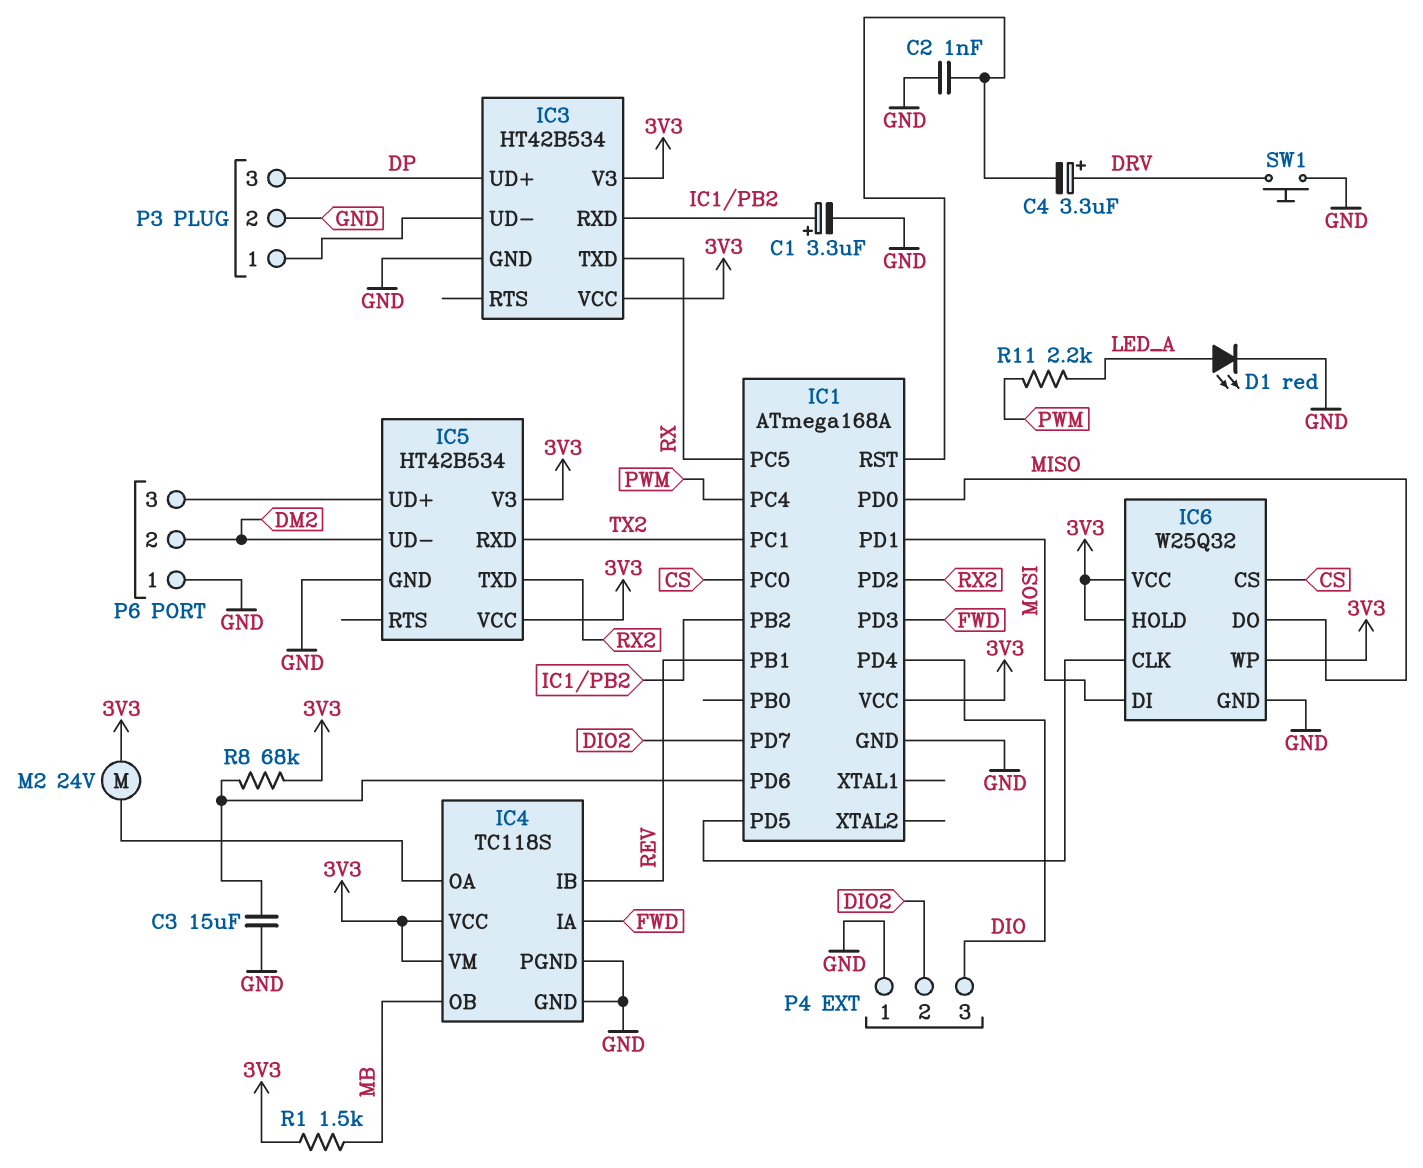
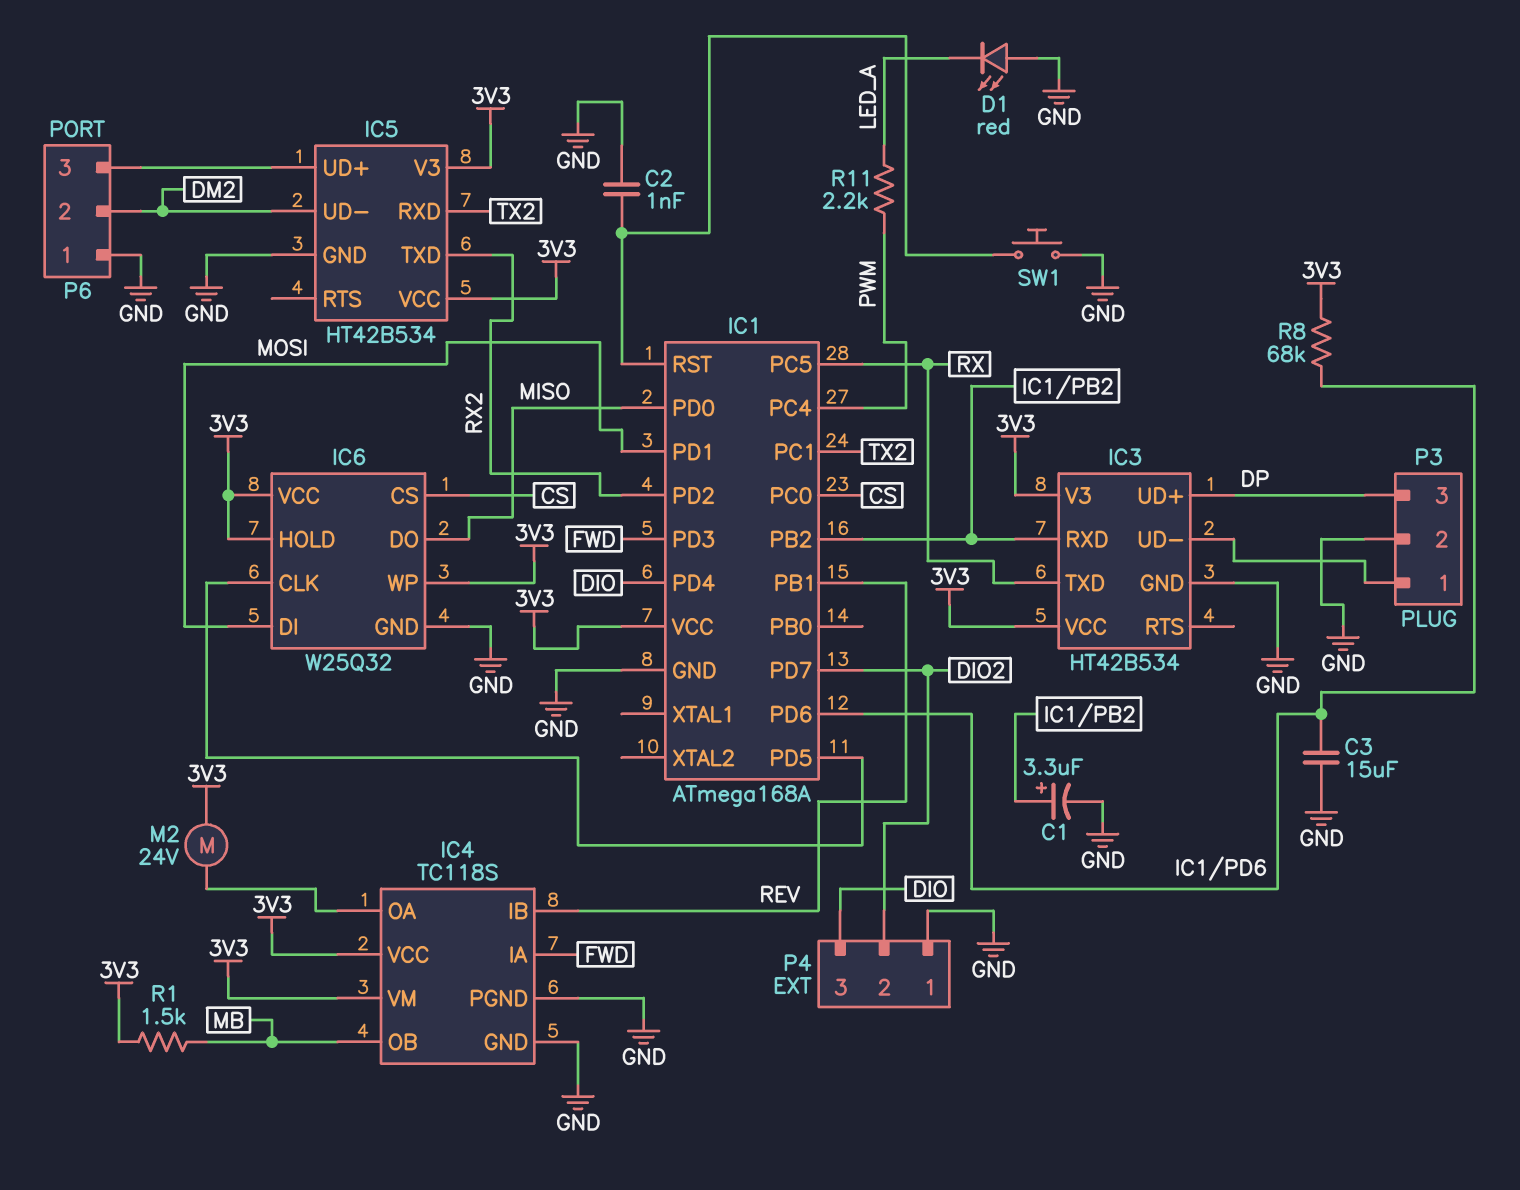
C4: 3.3uF (plus DRV, minus IC1/RST) -> none
D1: LED red (A LED_A, K GND) -> LED red (A GND, K LED_A)
SW1: button (DRV, GND) -> button (GND, IC1/RST)

